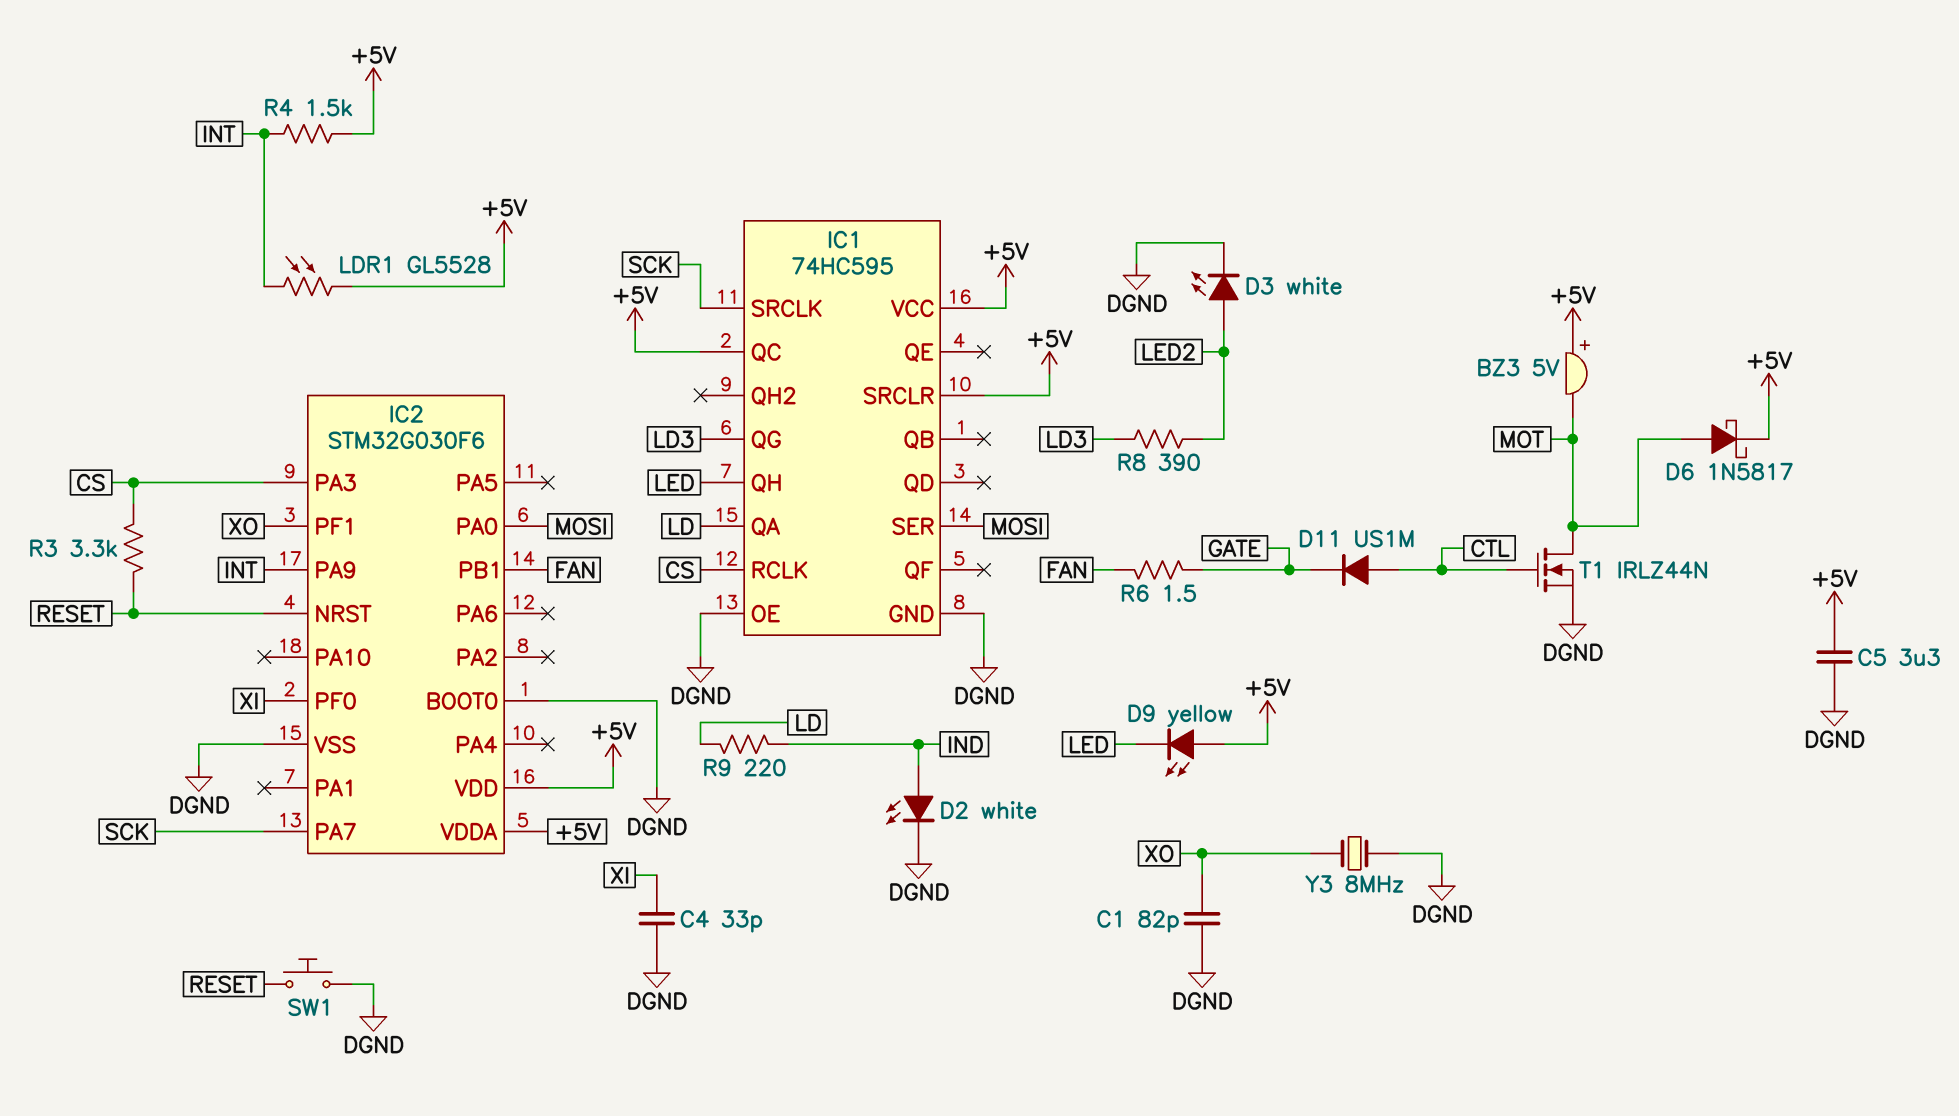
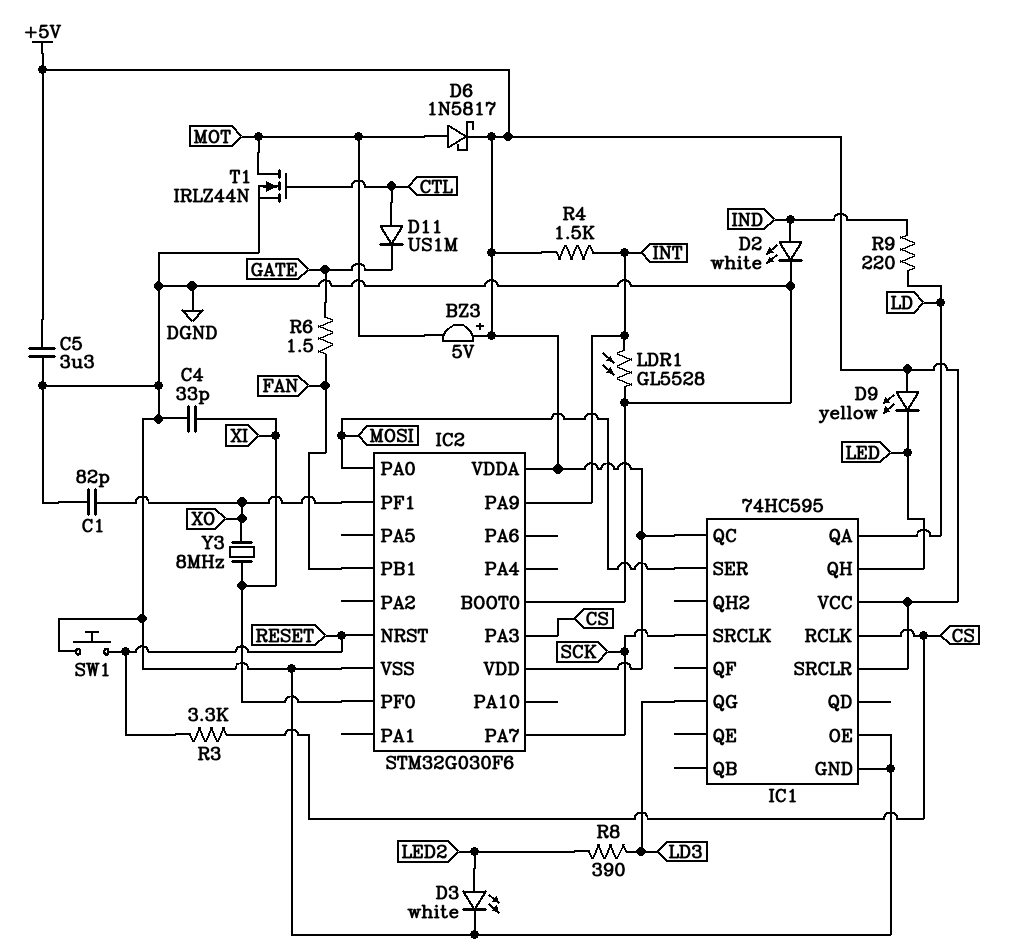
LDR1: GL5528 (+5V, INT) -> GL5528 (DGND, INT)
Y3: 8MHz (DGND, XO) -> 8MHz (XI, XO)

